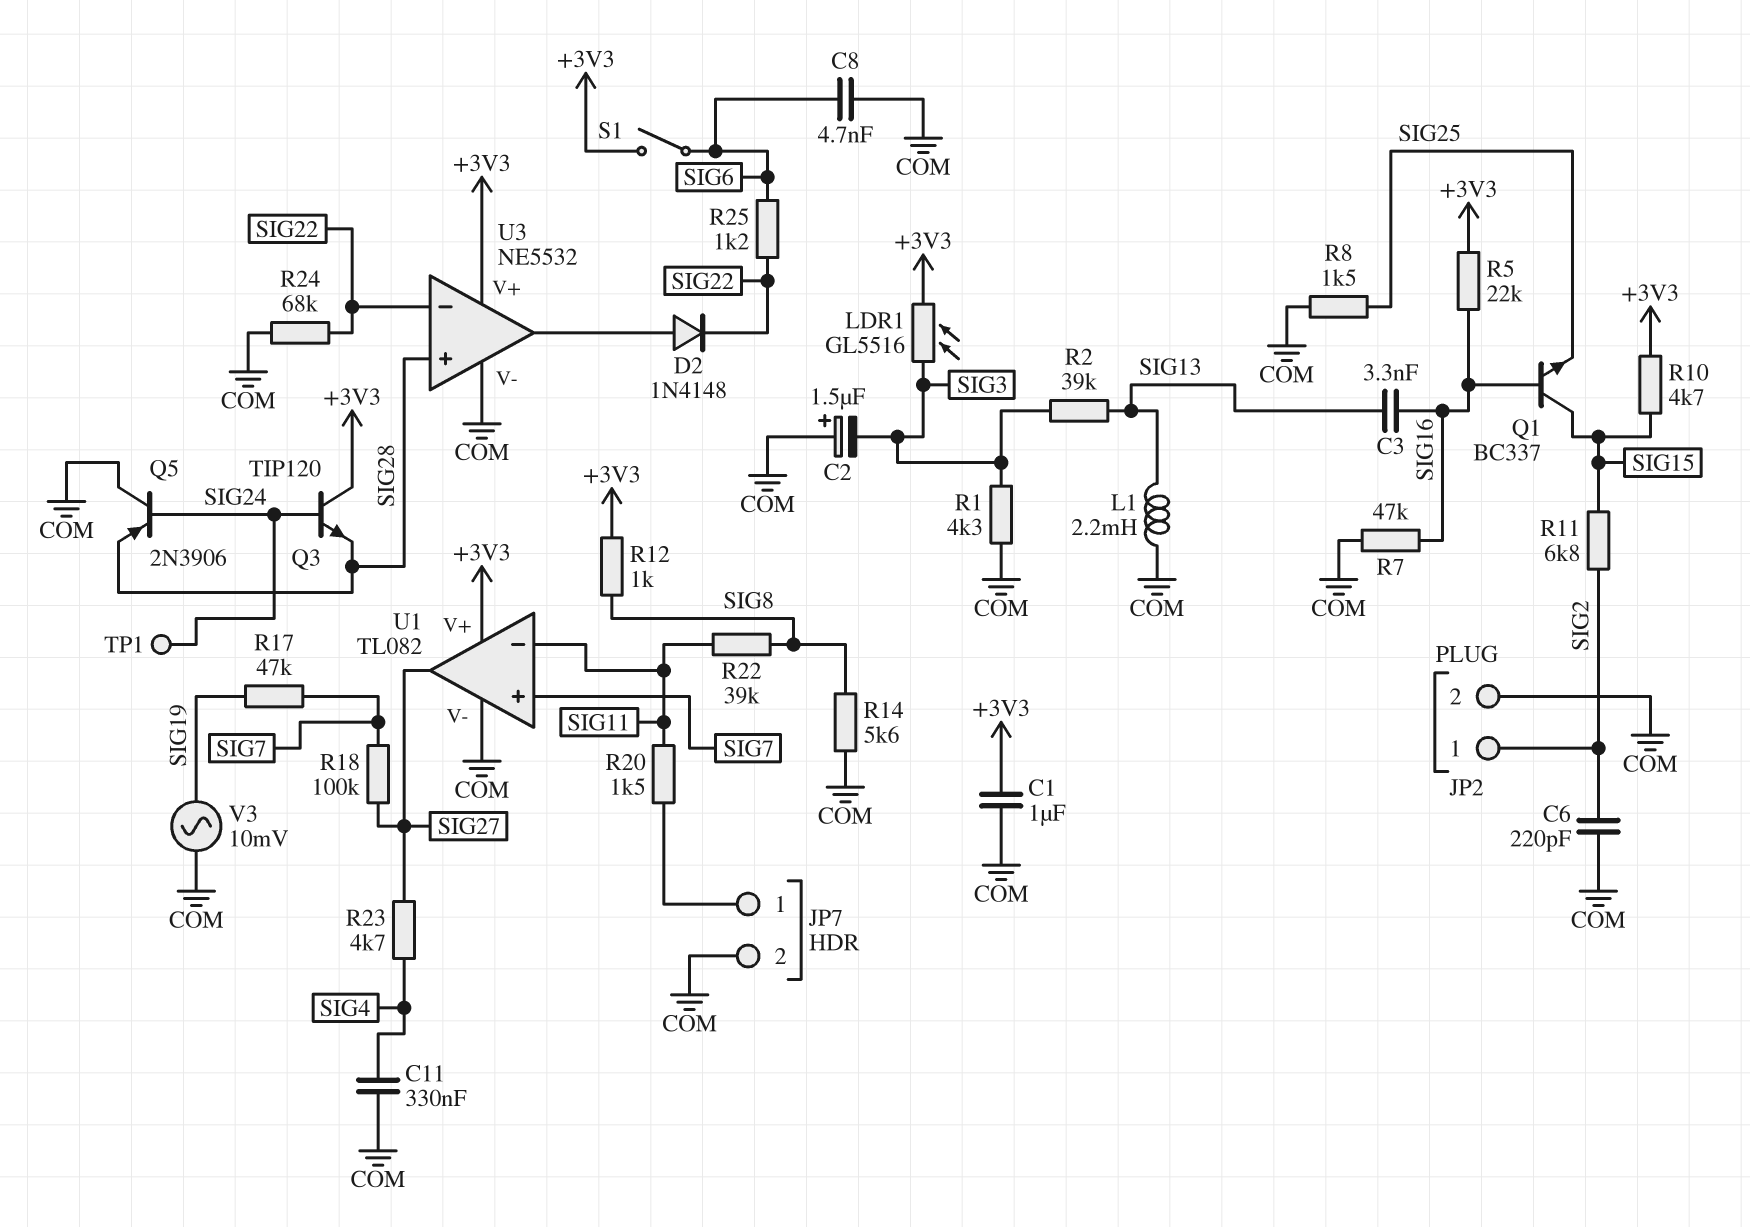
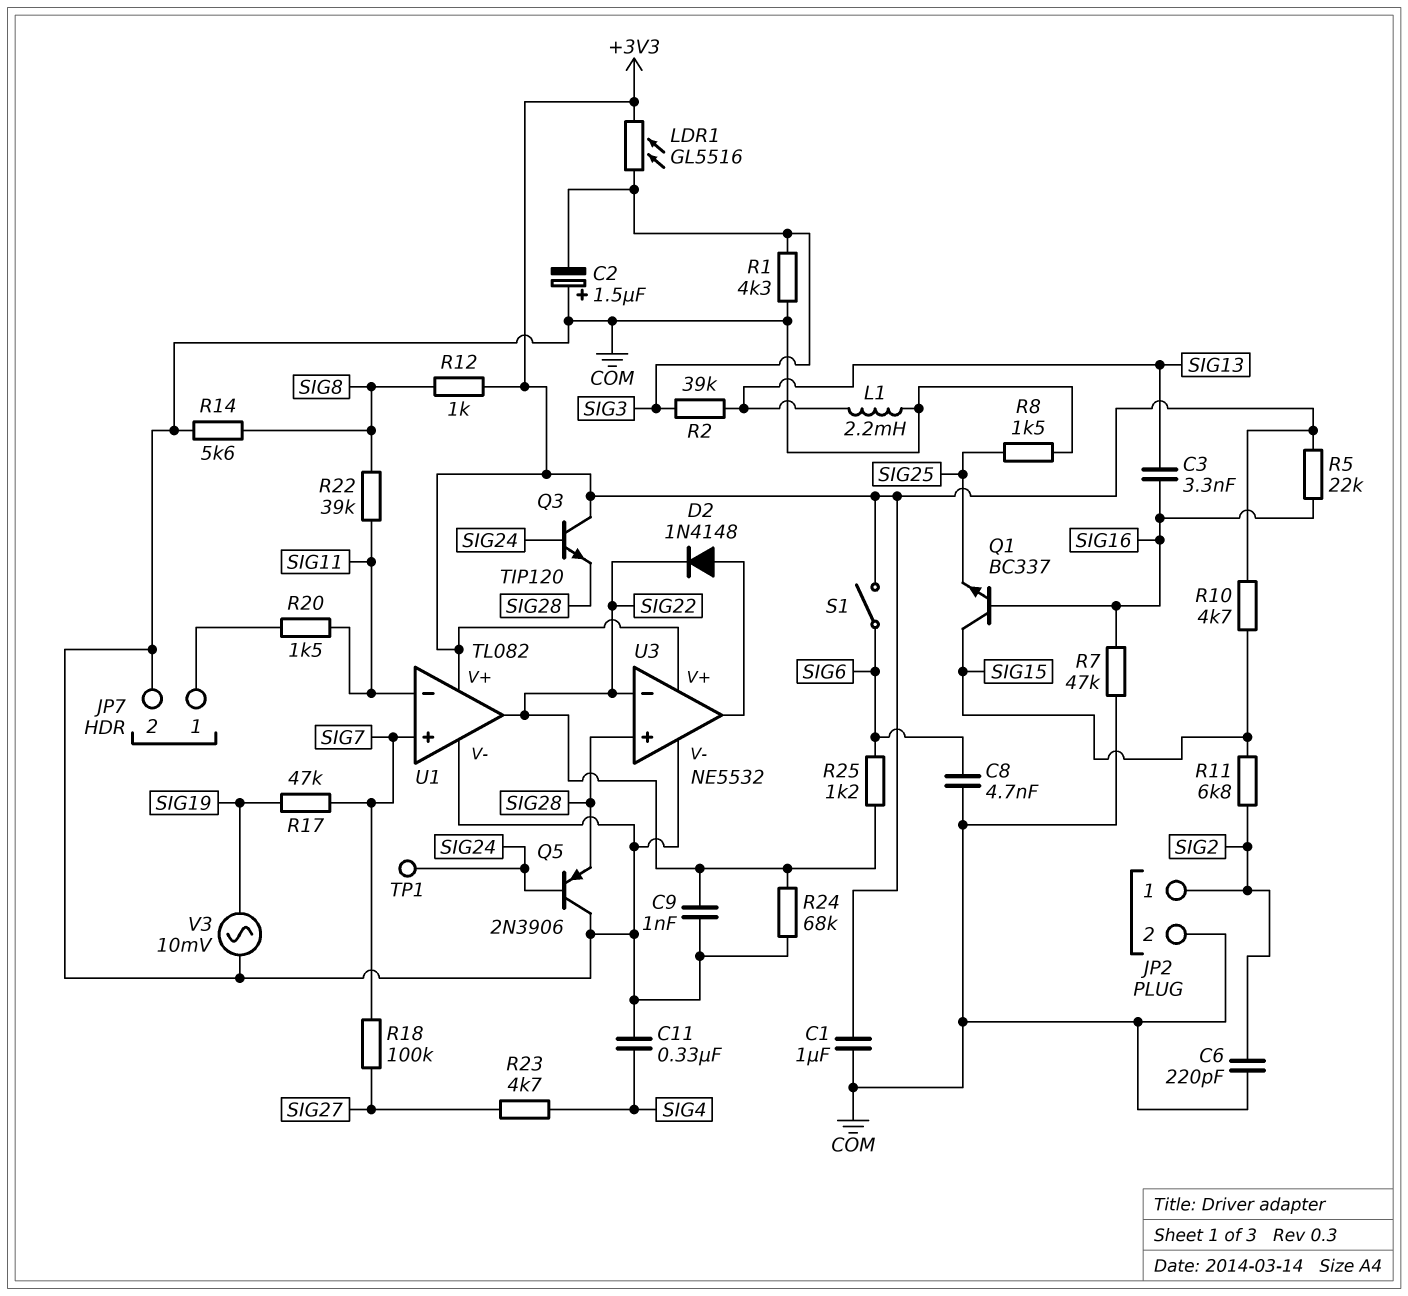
C9: none -> 1nF (COM, SIG22)
U1 pin out: SIG27 -> SIG22

